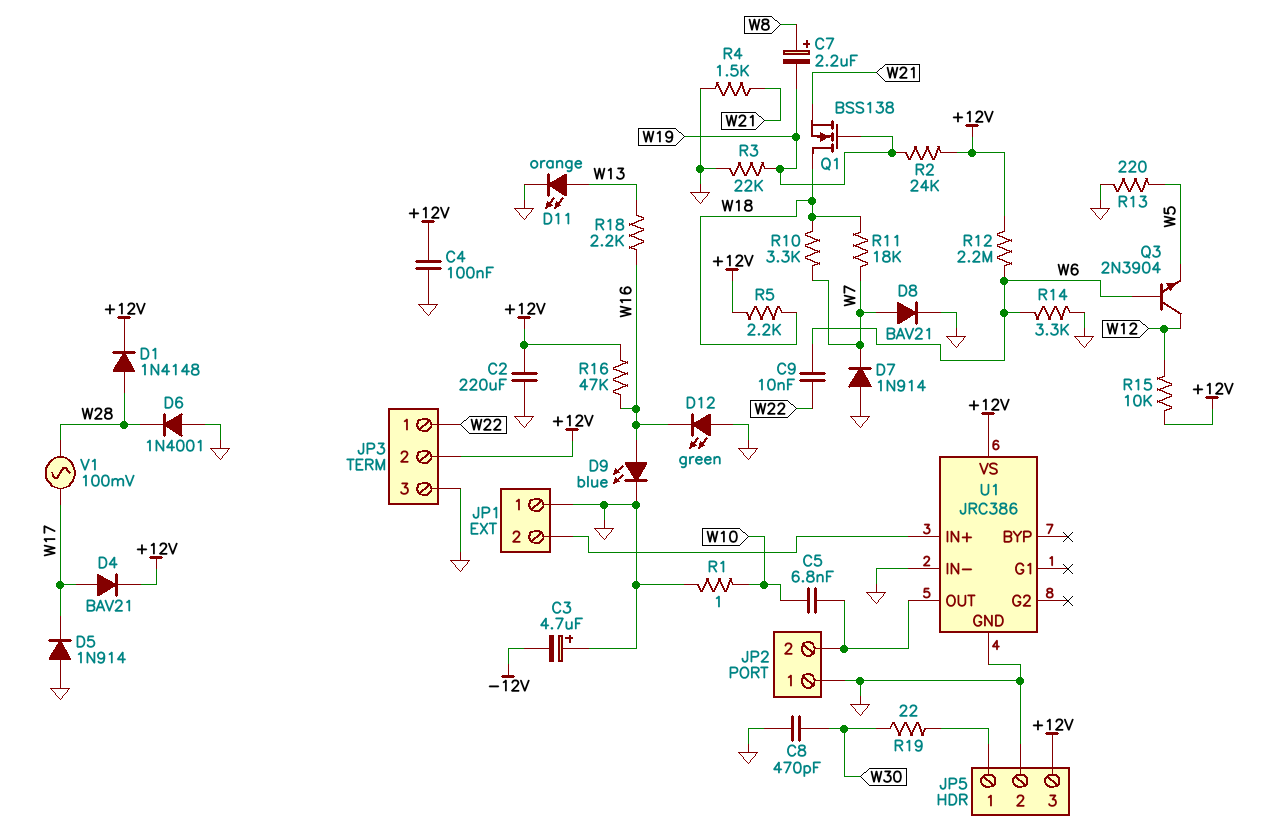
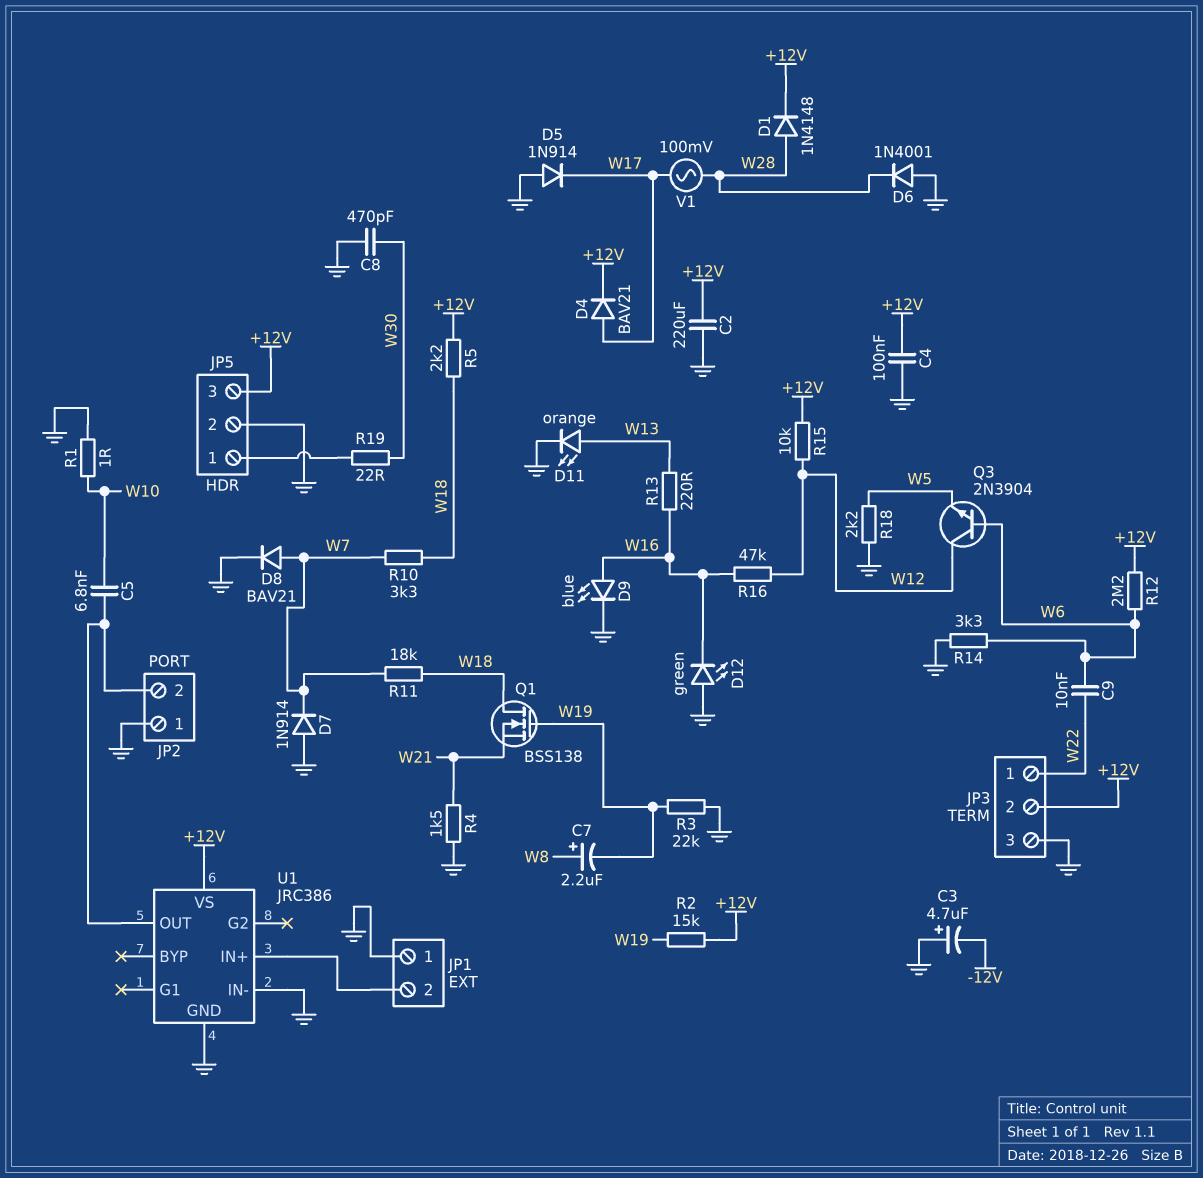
R2: 24k (+12V, W19) -> 15k (+12V, W19)
R13: 220 (GND, W5) -> 220 (W13, W16)
R16: 47k (+12V, W16) -> 47k (W12, W16)
R18: 2.2k (W13, W16) -> 2.2k (GND, W5)

